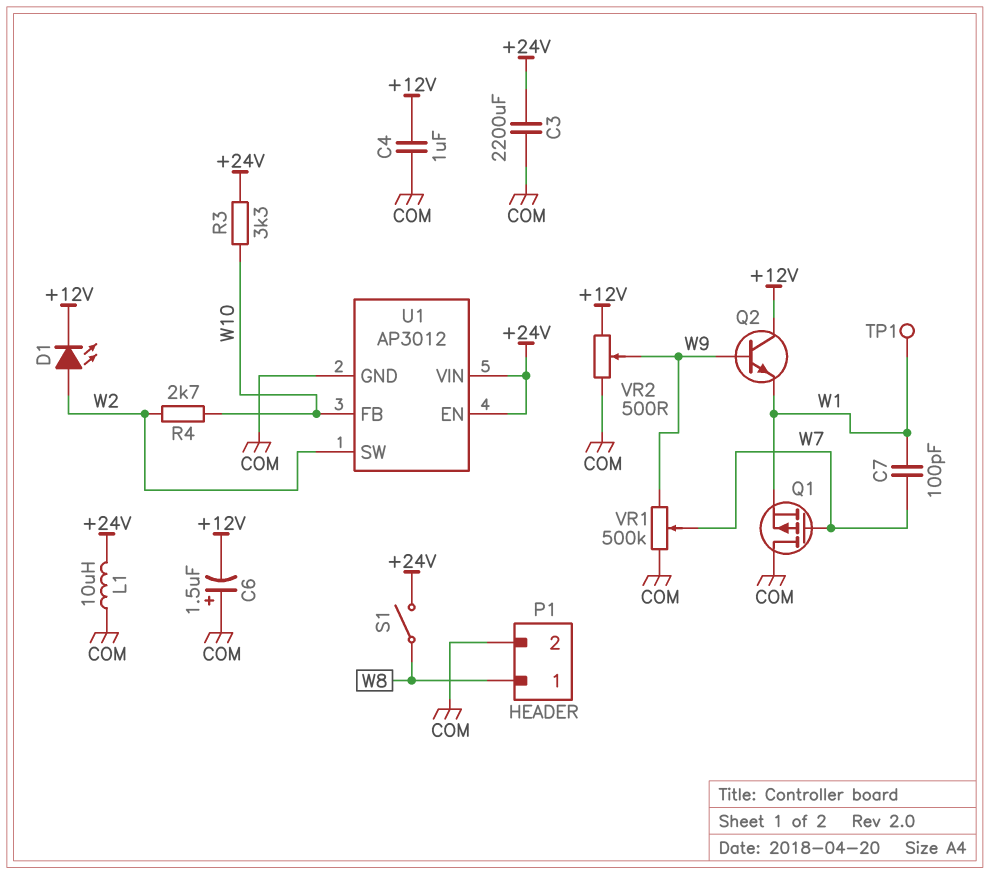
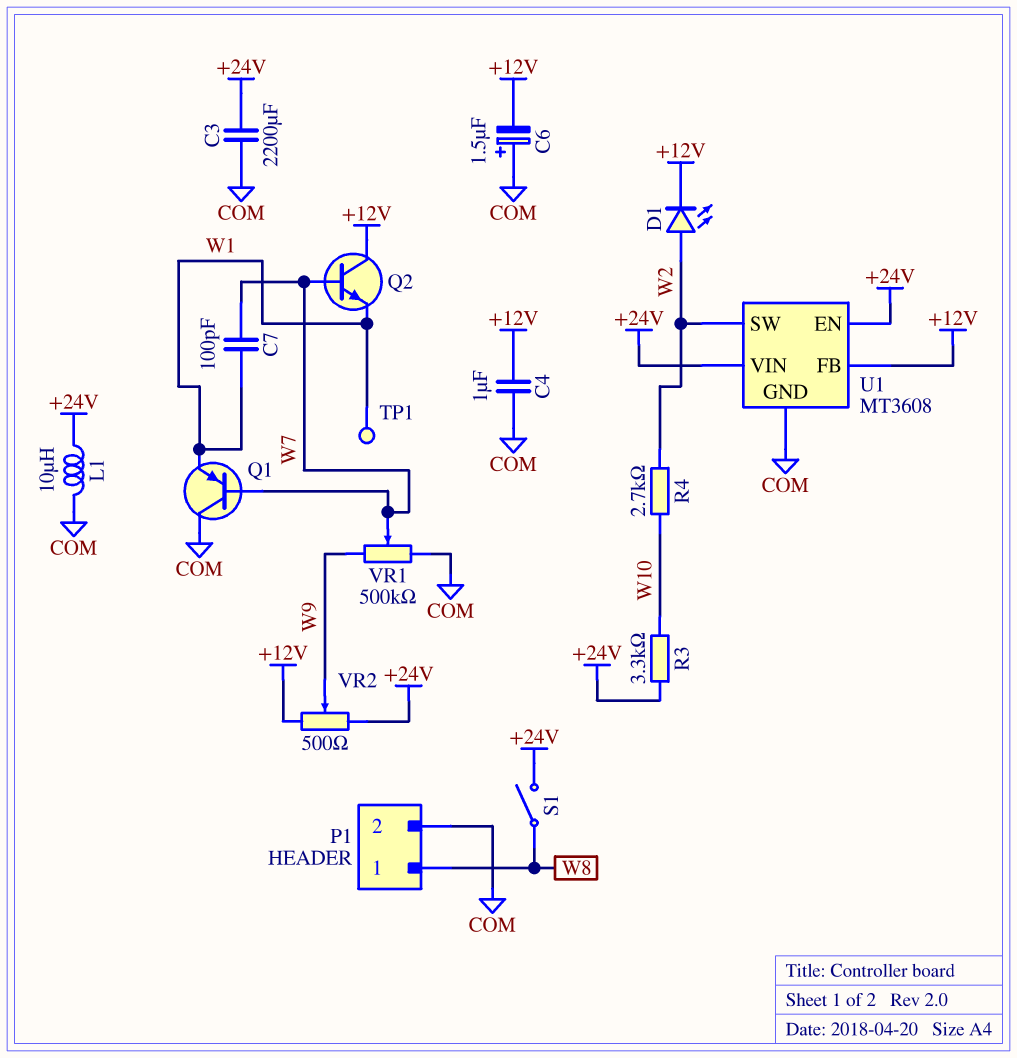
Q1: PMOS (G W7, D COM, S W1) -> PNP (B W7, C COM, E W1)
Q2: NPN (B W9, C +12V, E W1) -> NPN (B W7, C +12V, E W1)
U1: AP3012 -> MT3608
U1 pin FB: W10 -> +12V
VR2: 500 (+12V, COM, wiper W9) -> 500 (+12V, +24V, wiper W9)

